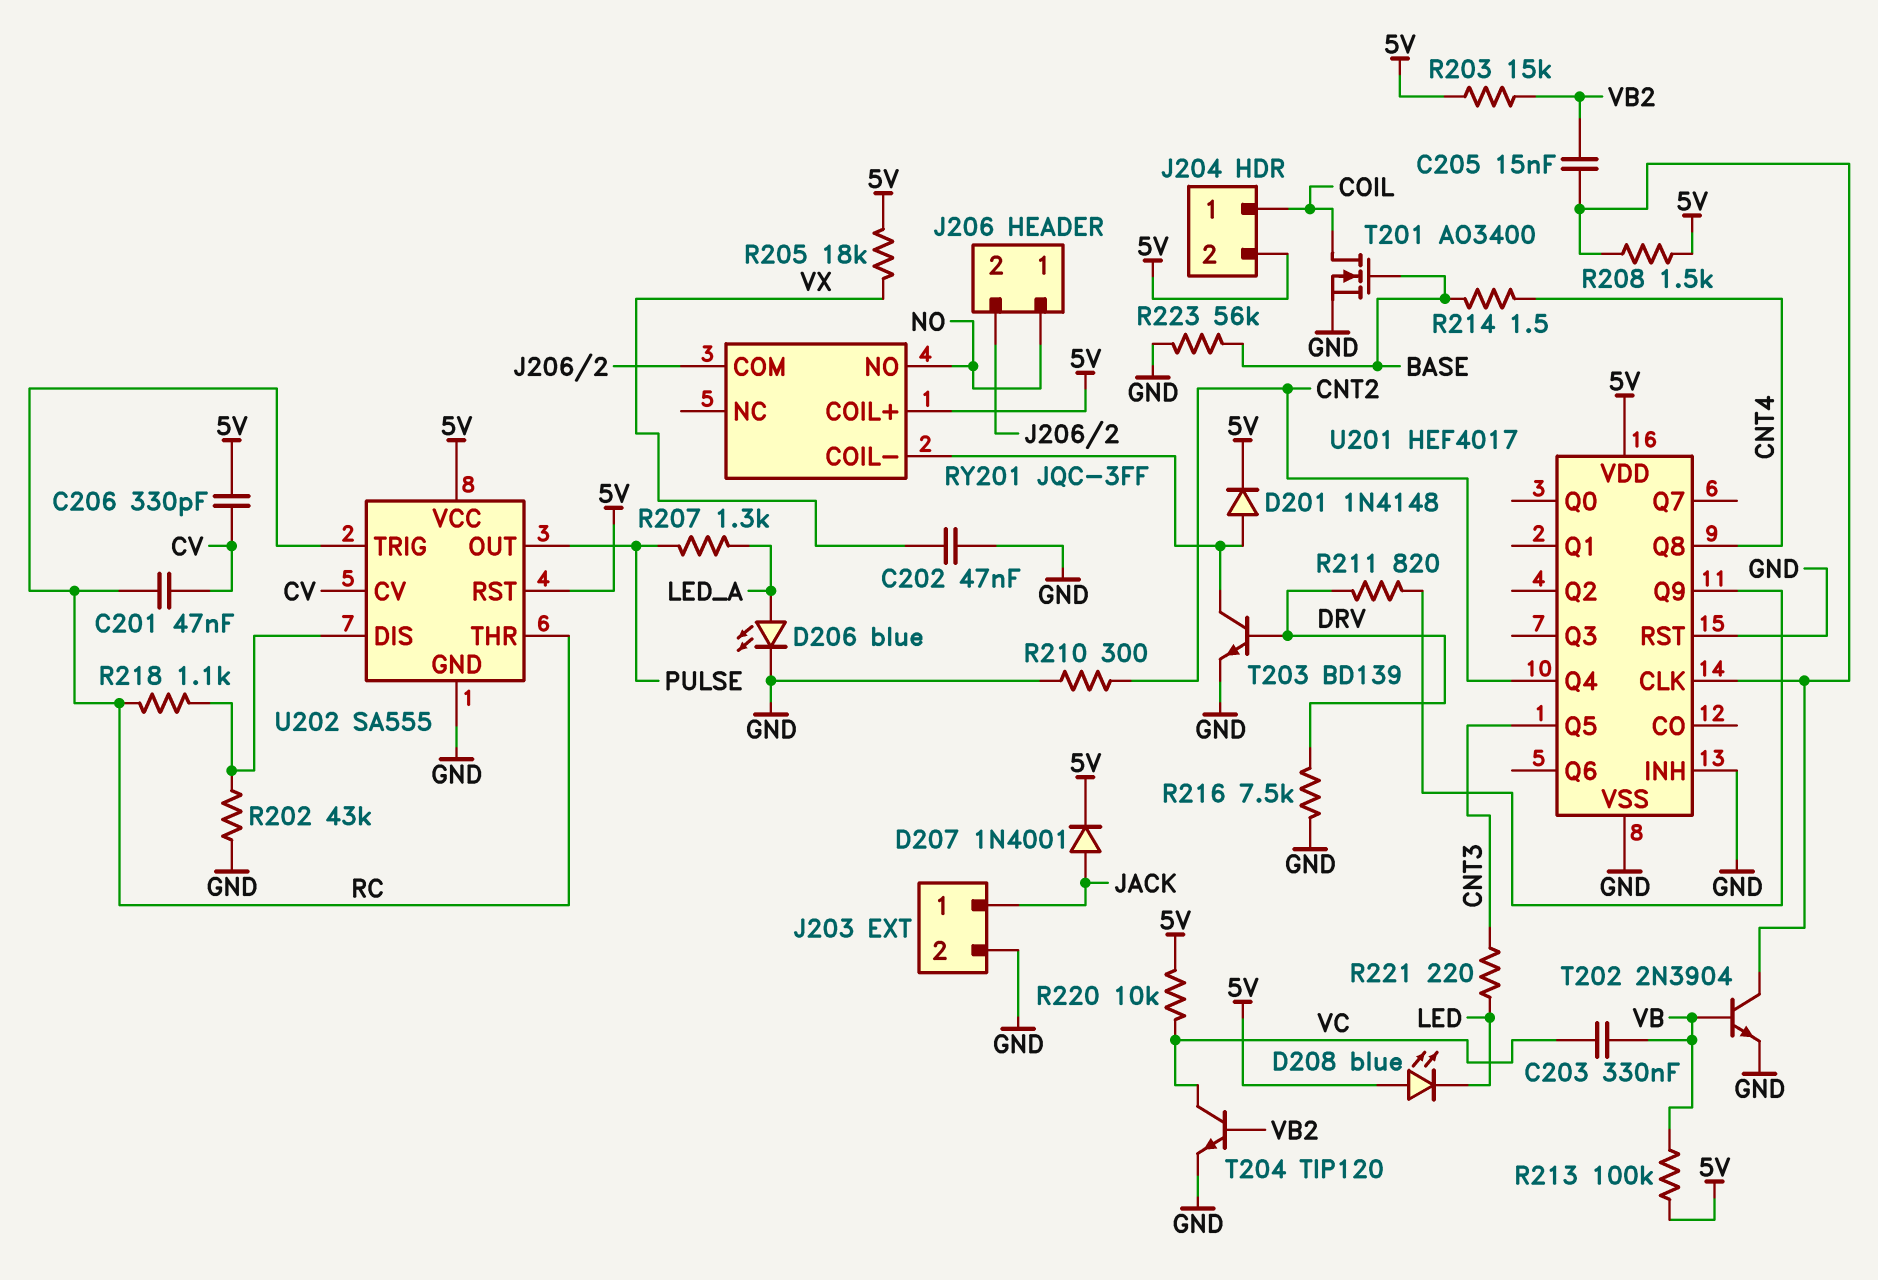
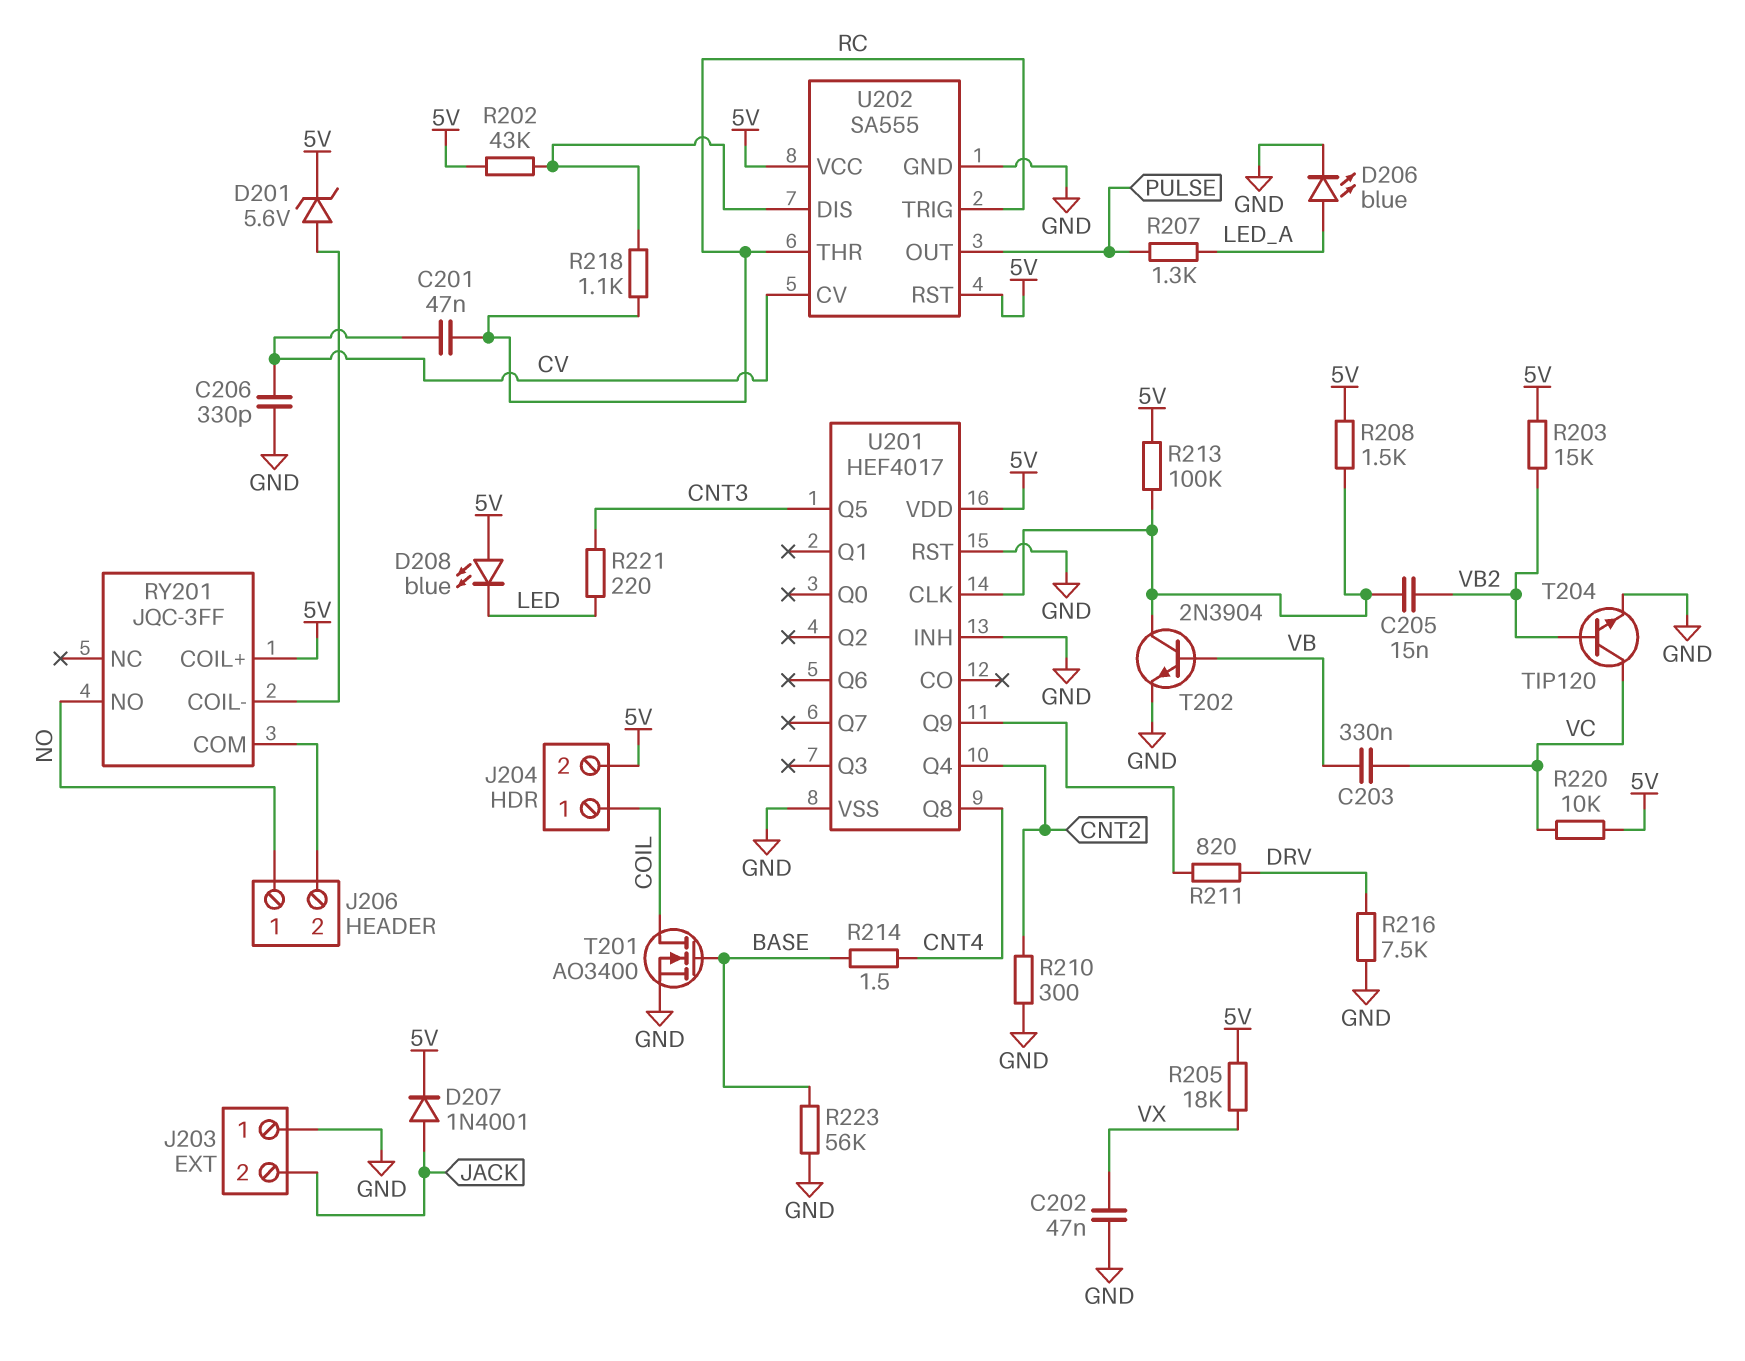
C206: 330pF (5V, CV) -> 330pF (CV, GND)
D201: diode 1N4148 (A RY201/COIL-, K 5V) -> zener 5.6V (A RY201/COIL-, K 5V)
J203 pin 1: JACK -> GND
J203 pin 2: GND -> JACK
R202: 43k (GND, U202/DIS) -> 43k (5V, U202/DIS)
R213: 100k (5V, VB) -> 100k (5V, U201/CLK)
T203: NPN BD139 (B DRV, C RY201/COIL-, E GND) -> none

